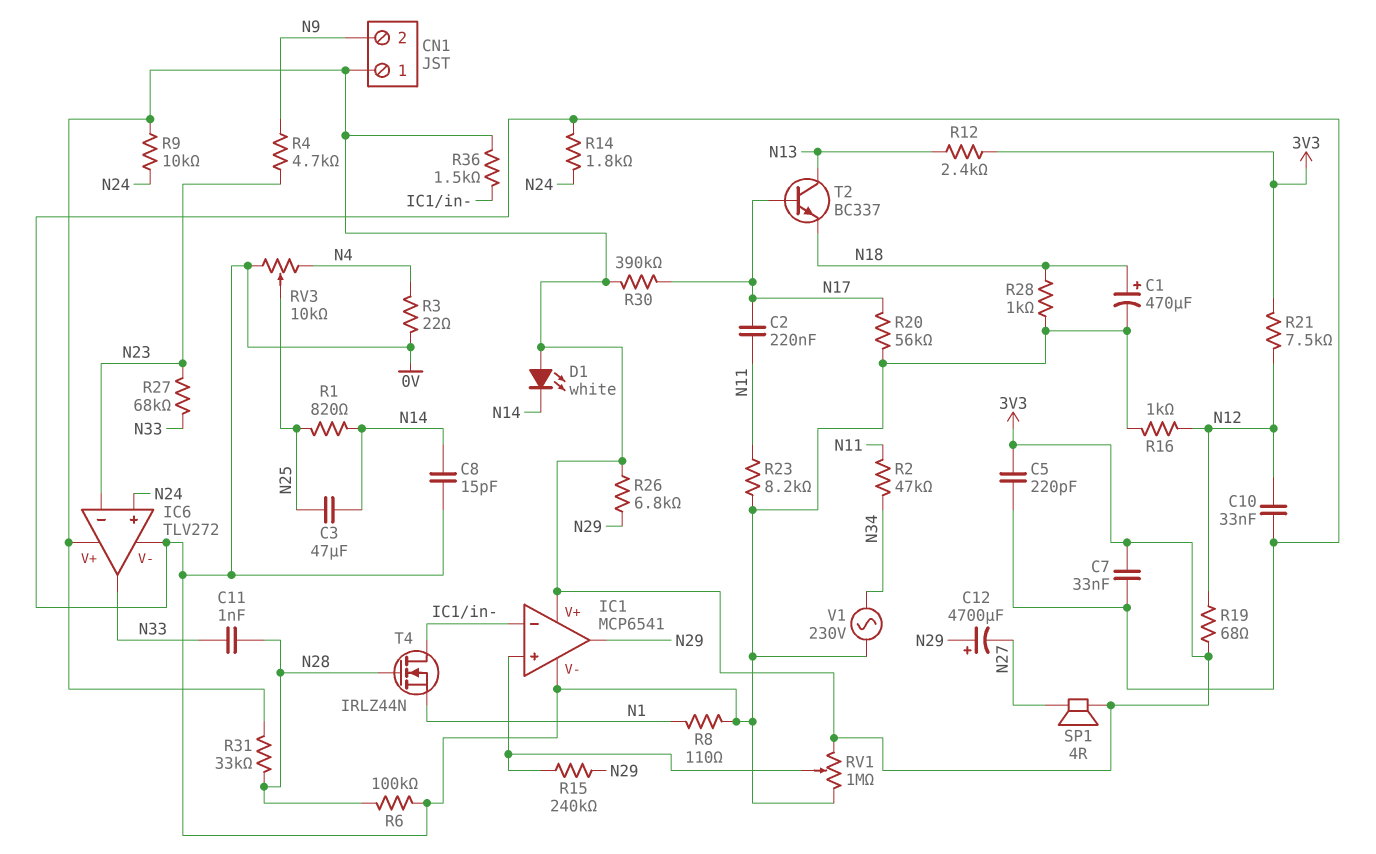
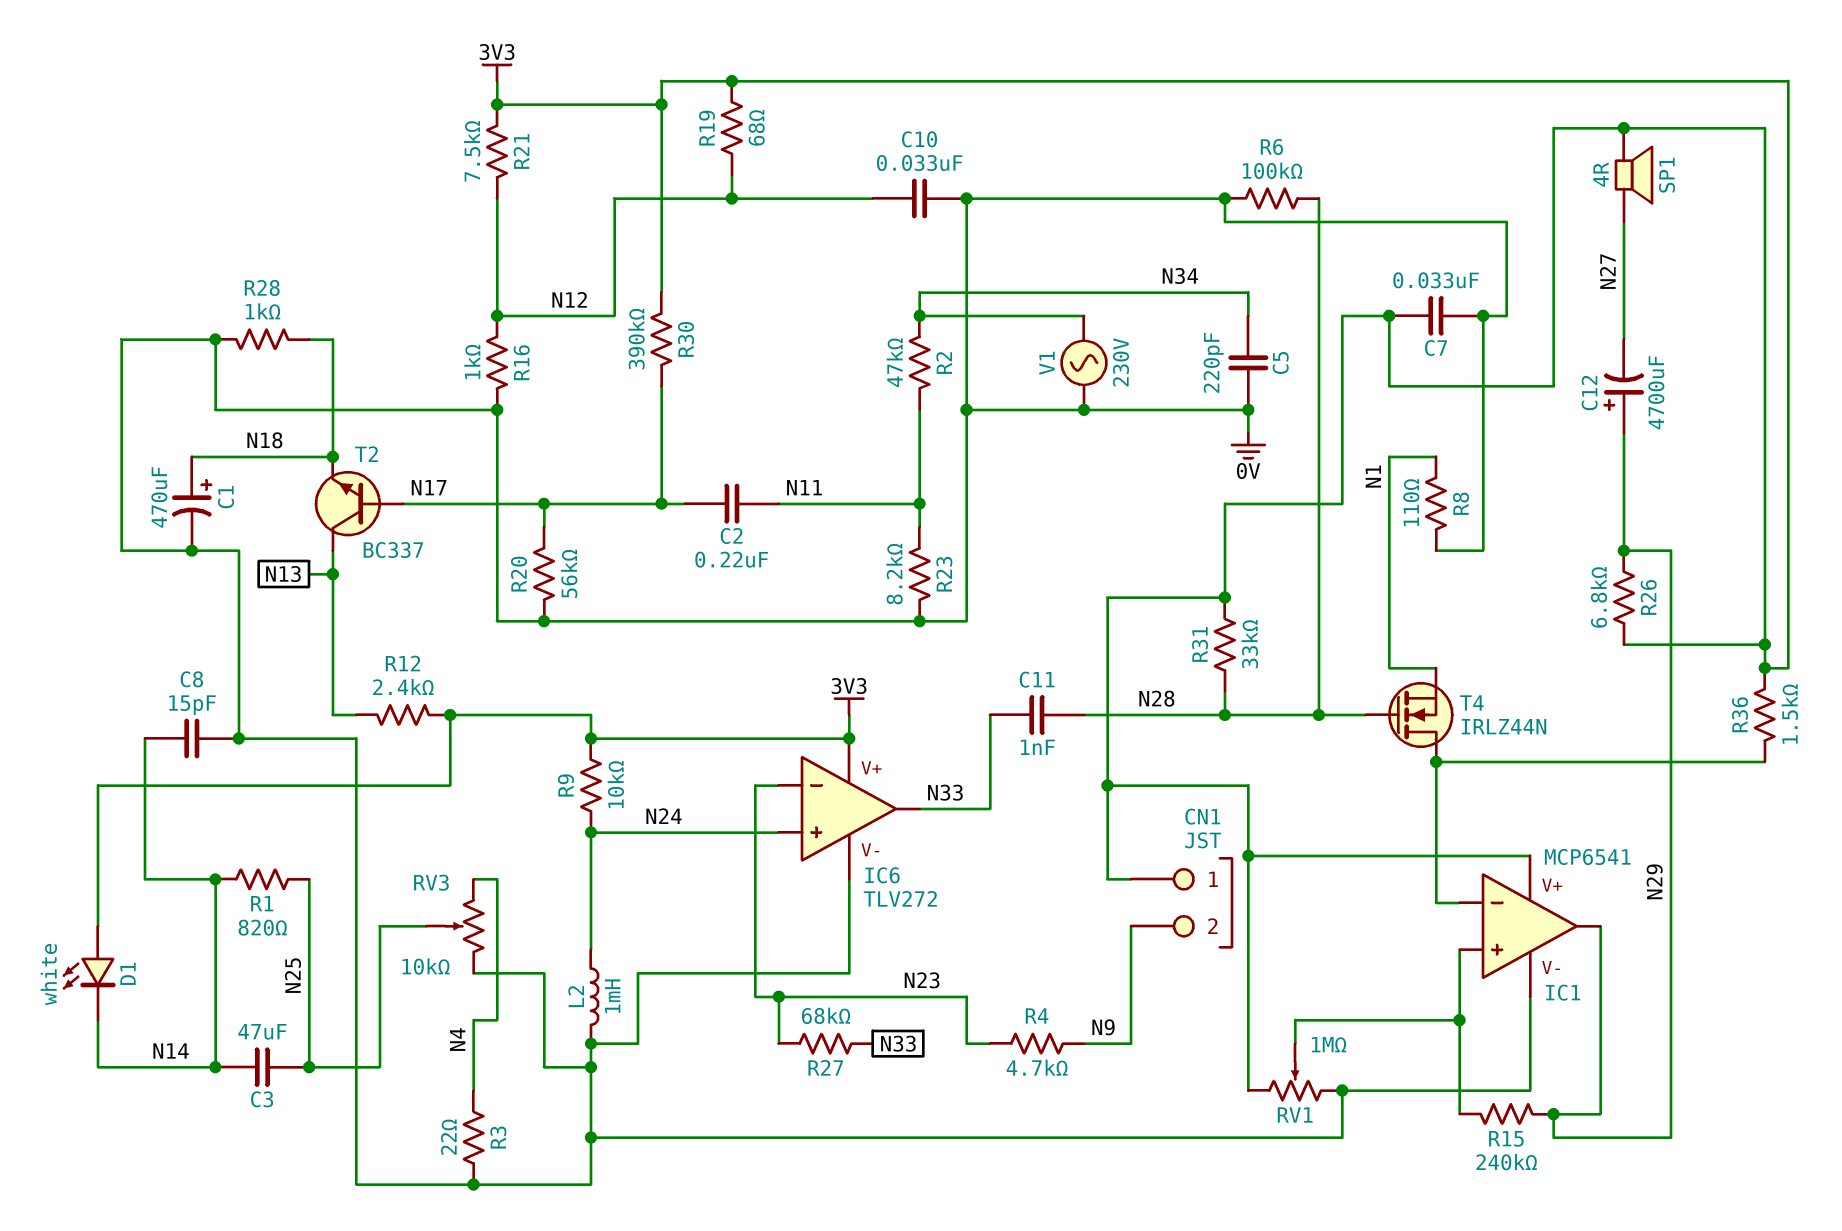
C5: 220pF (0V, 3V3) -> 220pF (0V, N34)
L2: none -> 1mH (0V, N24)
R14: 1.8k (0V, N24) -> none

